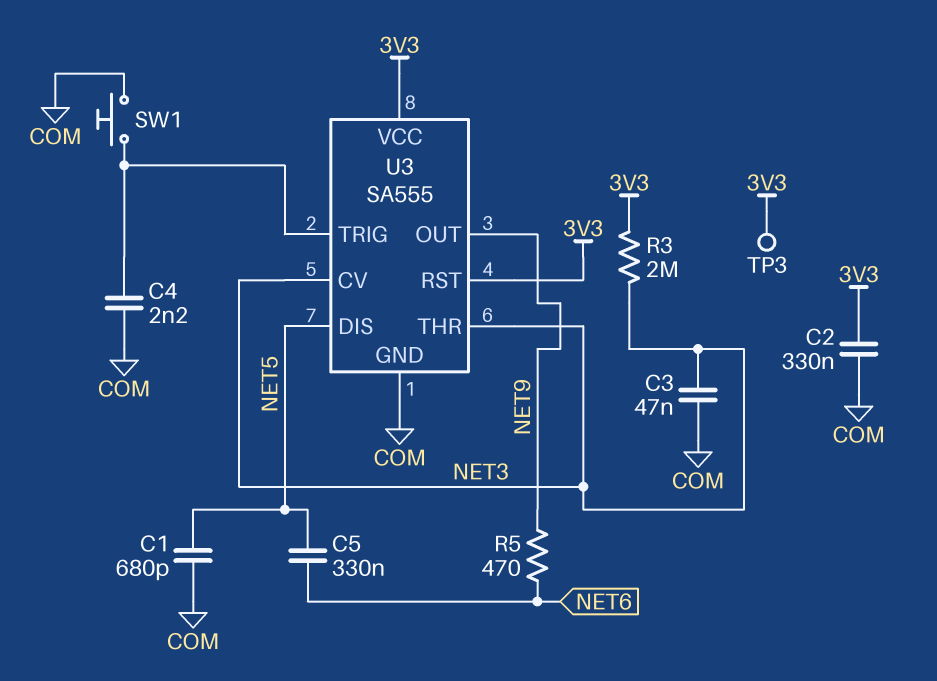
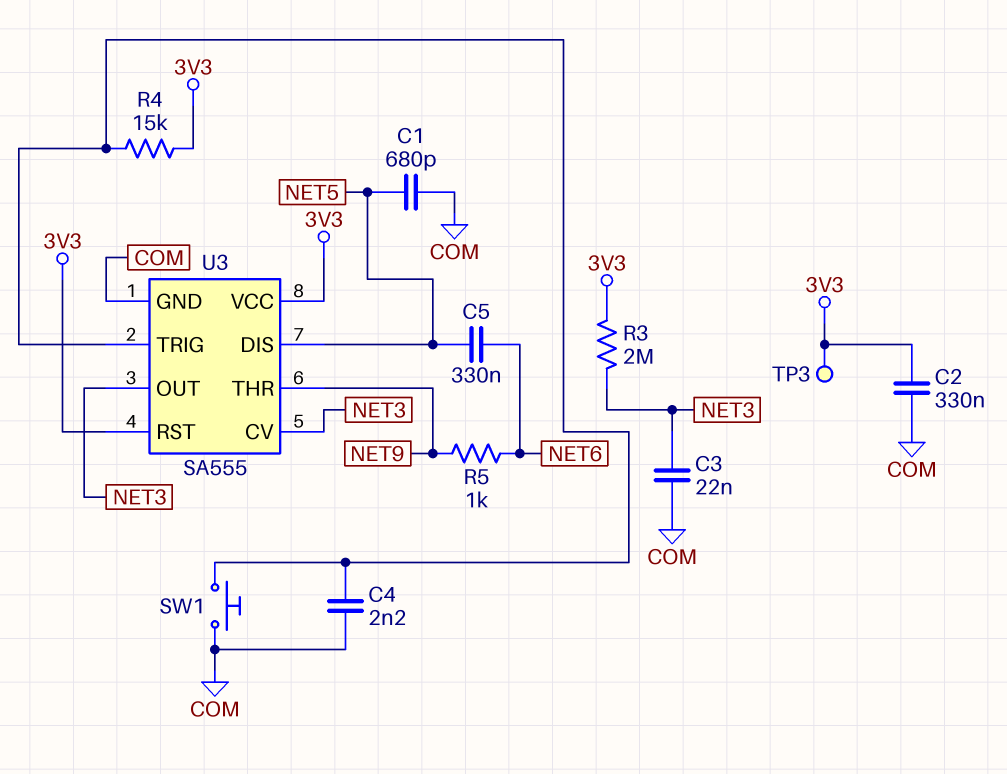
C3: 47nF (COM, NET3) -> 22nF (COM, NET3)
R4: none -> 15k (3V3, U3/TRIG)
R5: 470 (NET6, NET9) -> 1k (NET6, NET9)
U3 pin OUT: NET9 -> NET3
U3 pin THR: NET3 -> NET9

